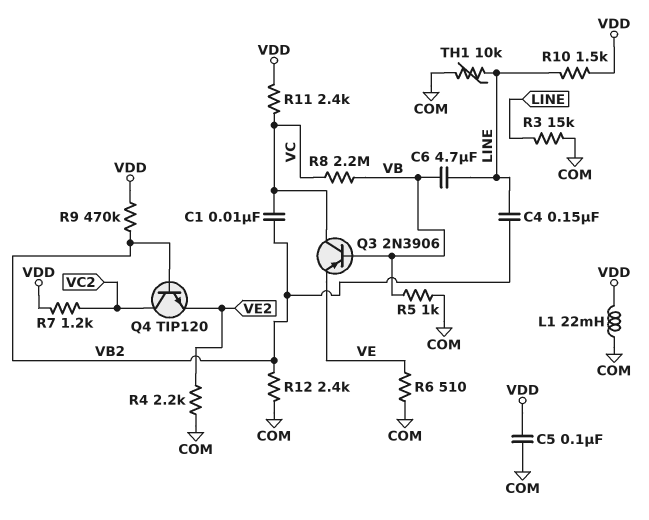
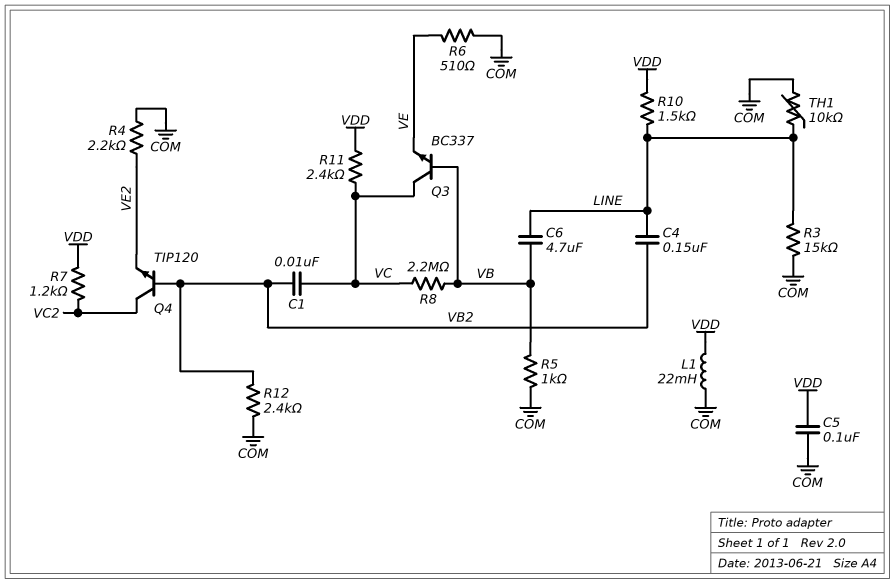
Q3: PNP 2N3906 (B VB, C VC, E VE) -> NPN BC337 (B VB, C VC, E VE)
R9: 470k (VB2, VDD) -> none

